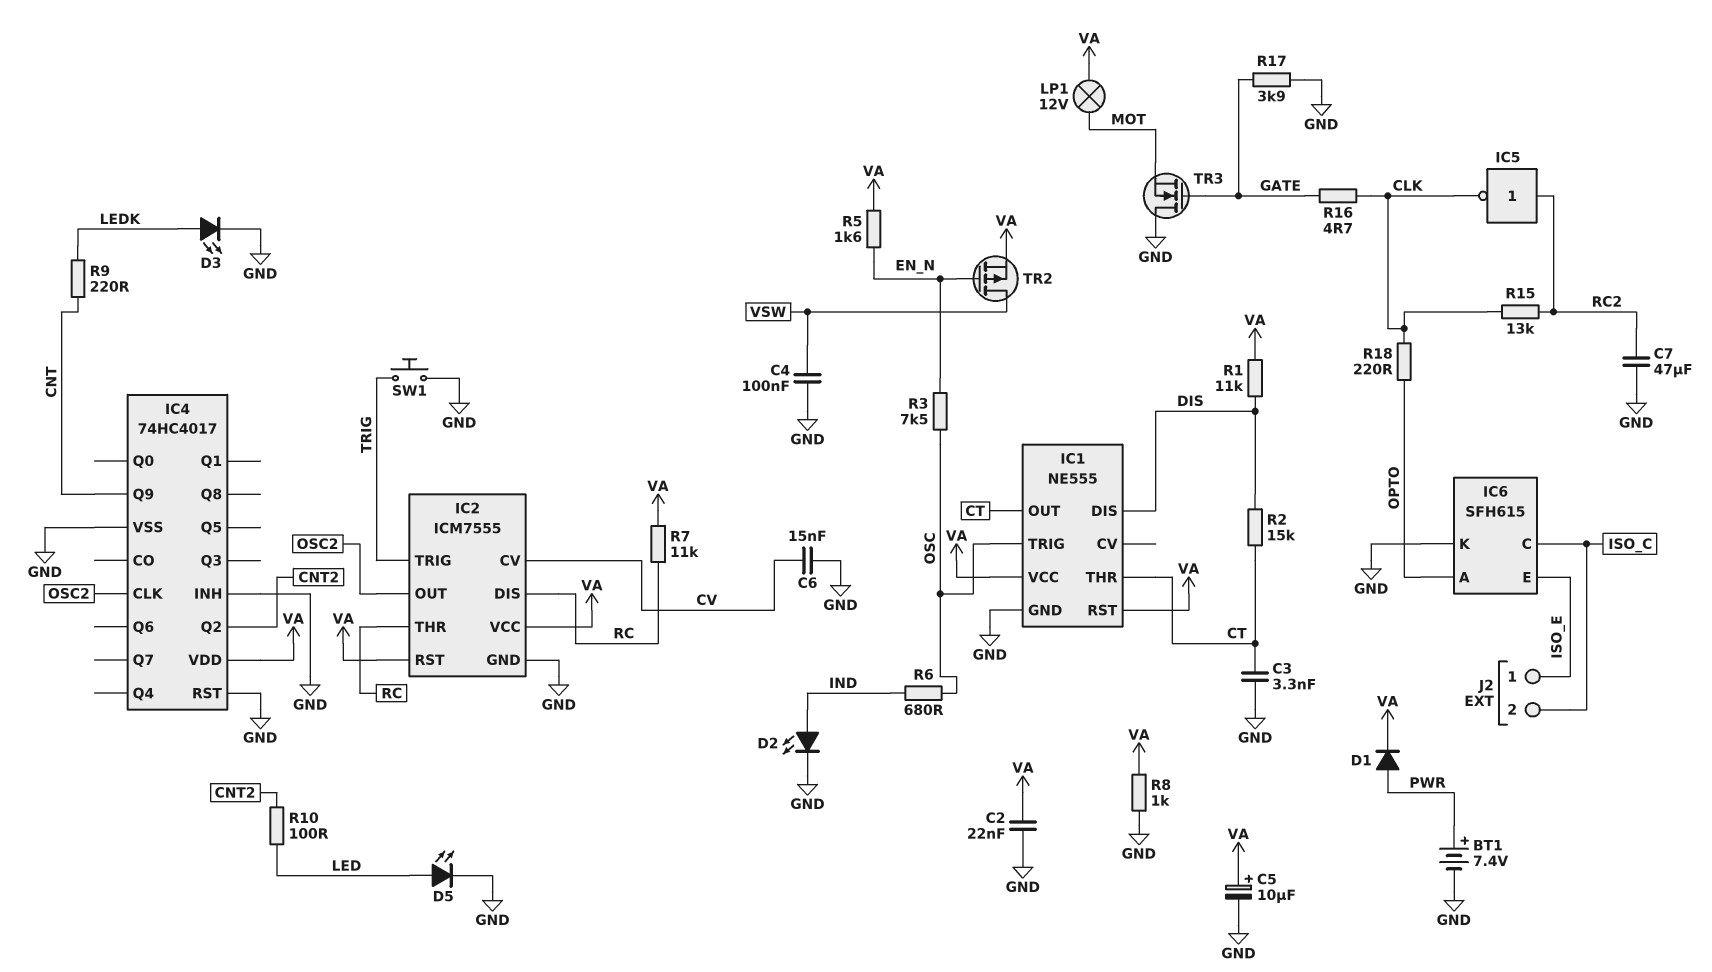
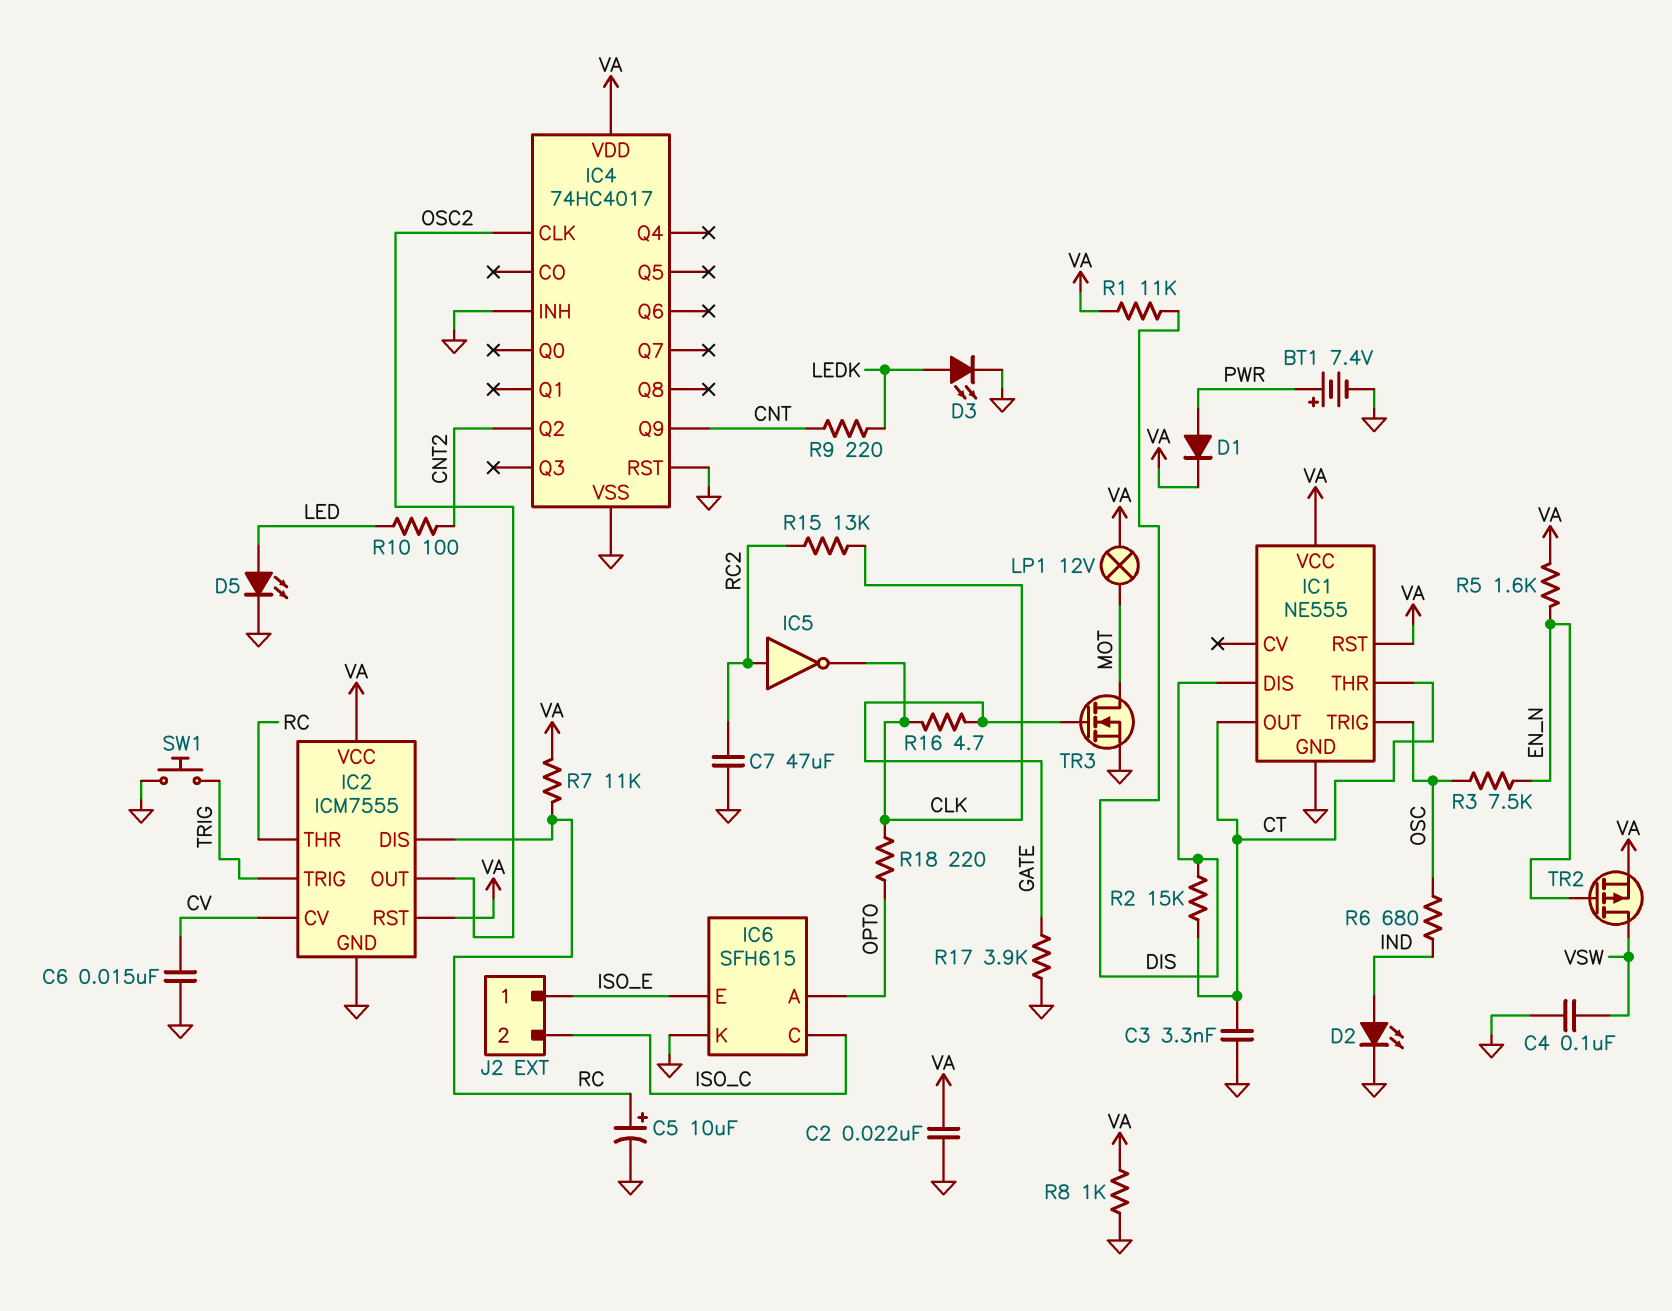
C5: 10uF (plus VA, minus GND) -> 10uF (plus RC, minus GND)
TR3: NMOS (G GATE, D GND, S MOT) -> NMOS (G GATE, D MOT, S GND)

